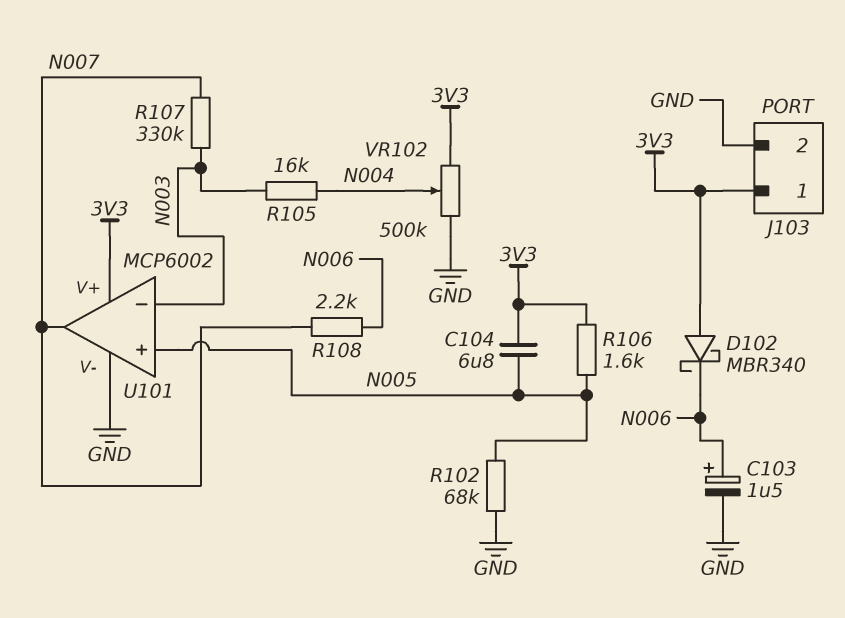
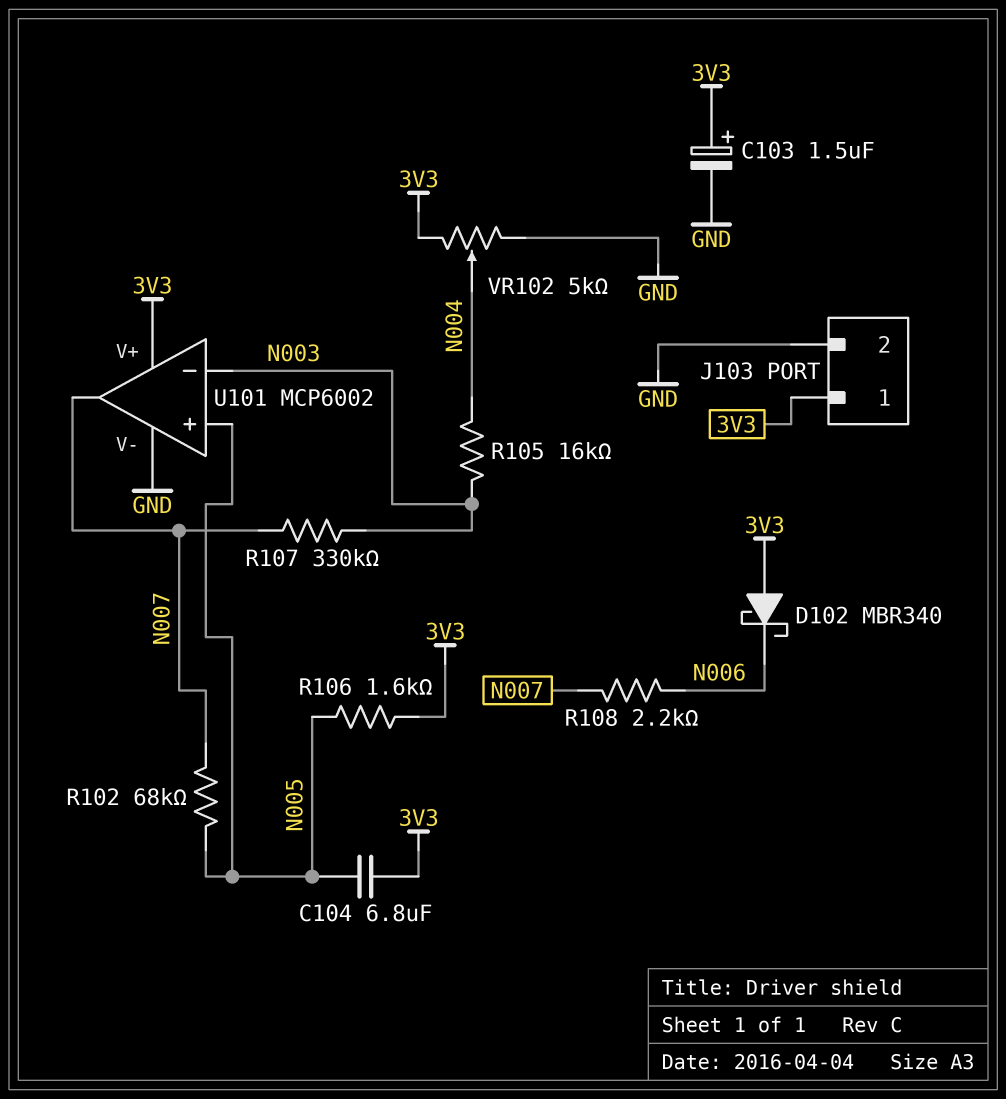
C103: 1.5uF (plus N006, minus GND) -> 1.5uF (plus 3V3, minus GND)
R102: 68k (GND, N005) -> 68k (N005, N007)
VR102: 500k (3V3, GND, wiper N004) -> 5k (3V3, GND, wiper N004)

